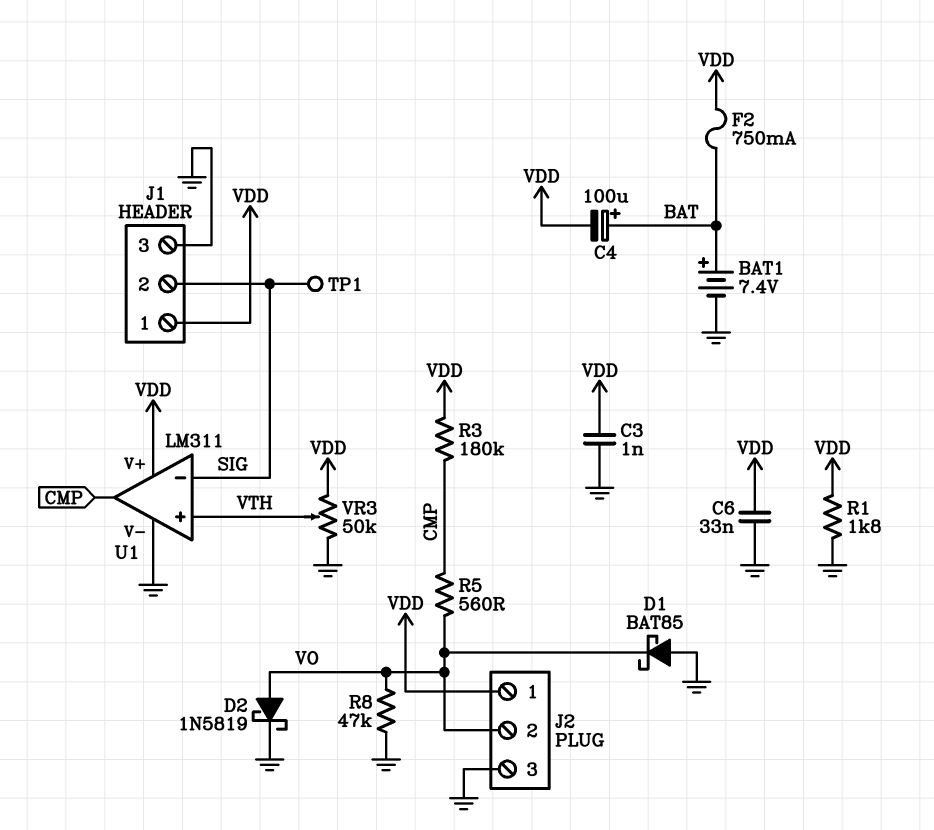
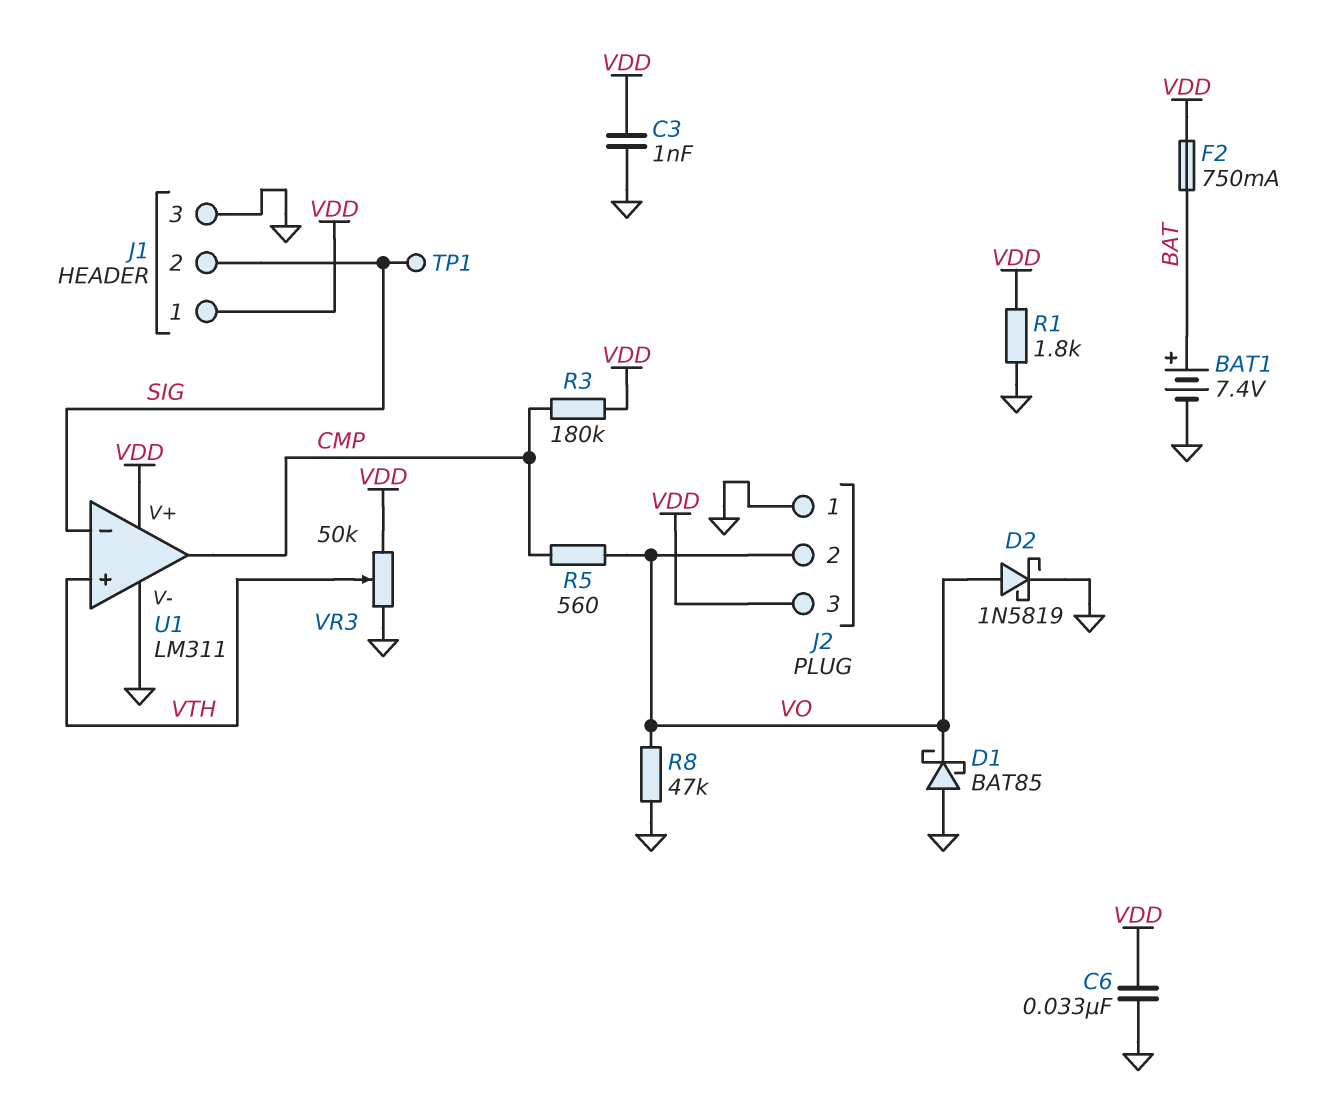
C4: 100uF (plus BAT, minus VDD) -> none
J2 pin 1: VDD -> GND
J2 pin 3: GND -> VDD

